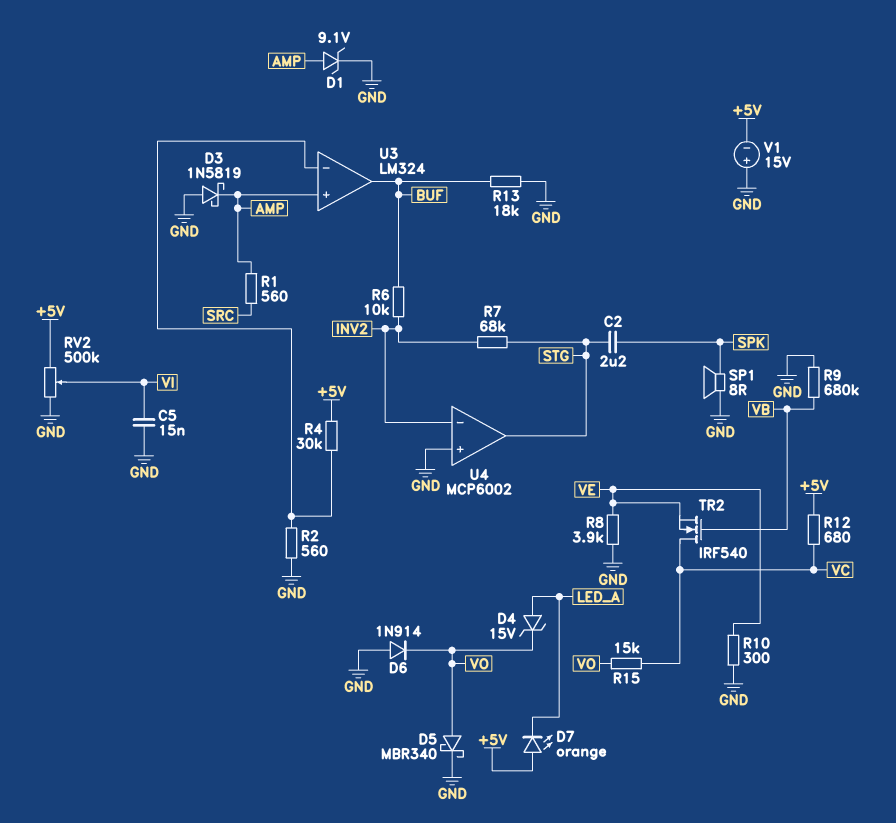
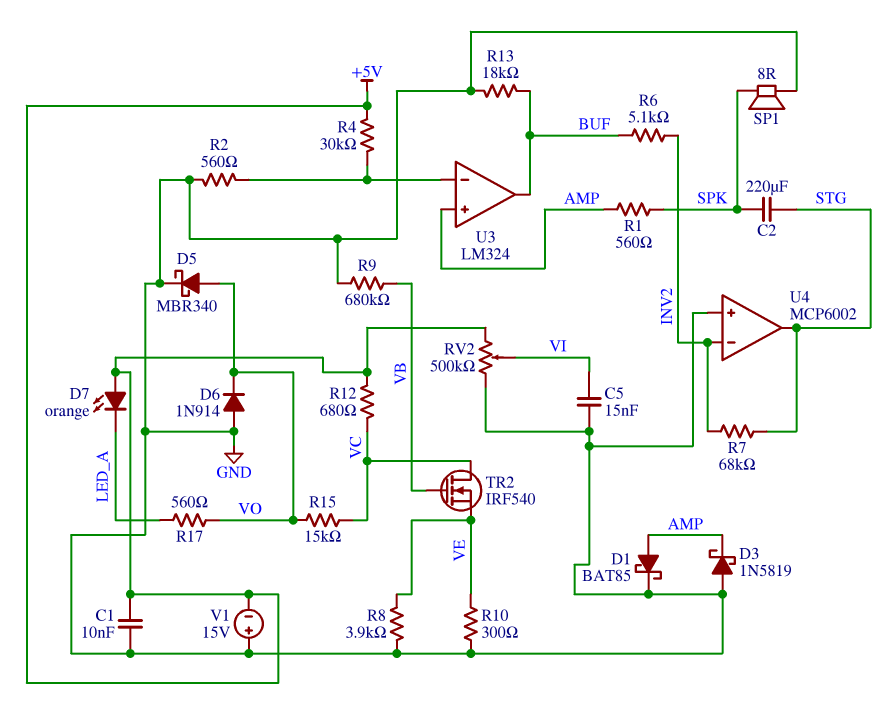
C1: none -> 10nF (+5V, GND)
C2: 2.2uF (SPK, STG) -> 220uF (SPK, STG)
D1: zener 9.1V (A AMP, K GND) -> schottky BAT85 (A AMP, K GND)
D4: zener 15V (A LED_A, K VO) -> none
R1: 560 (AMP, SRC) -> 560 (AMP, SPK)
R6: 10k (BUF, INV2) -> 5.1k (BUF, INV2)
R17: none -> 560 (LED_A, VO)

